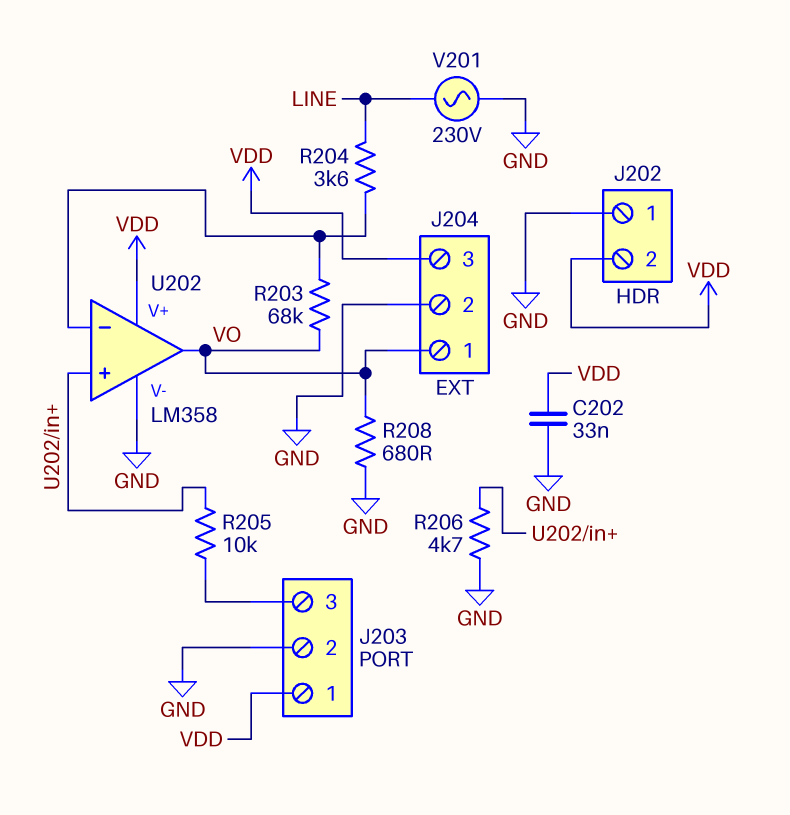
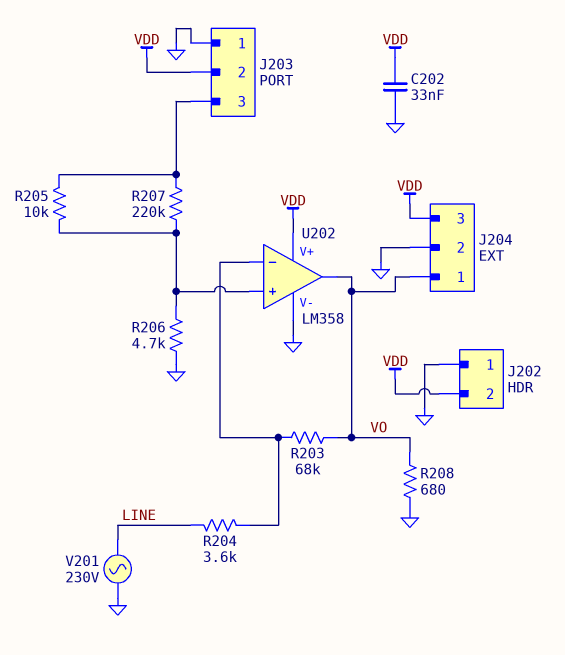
J203 pin 1: VDD -> GND
J203 pin 2: GND -> VDD
R207: none -> 220k (J203/3, U202/in+)

